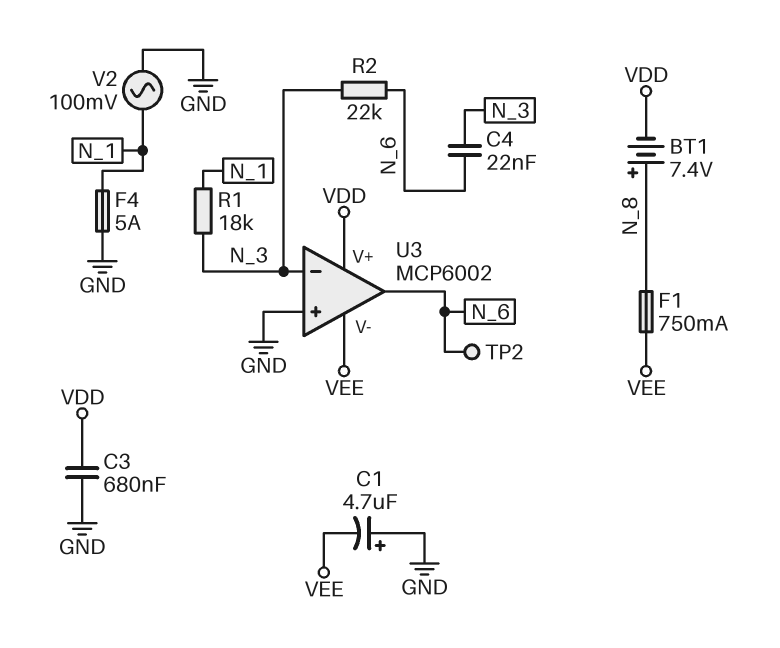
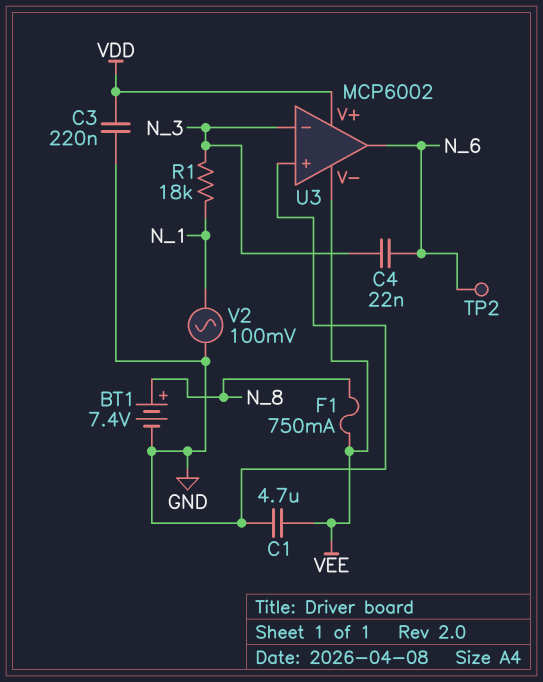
BT1: 7.4V (plus N_8, minus VDD) -> 7.4V (plus N_8, minus GND)
C1: 4.7uF (plus GND, minus VEE) -> 4.7uF (GND, VEE)
C3: 680nF (GND, VDD) -> 220nF (GND, VDD)
F4: 5A (GND, N_1) -> none
R2: 22k (N_3, N_6) -> none

